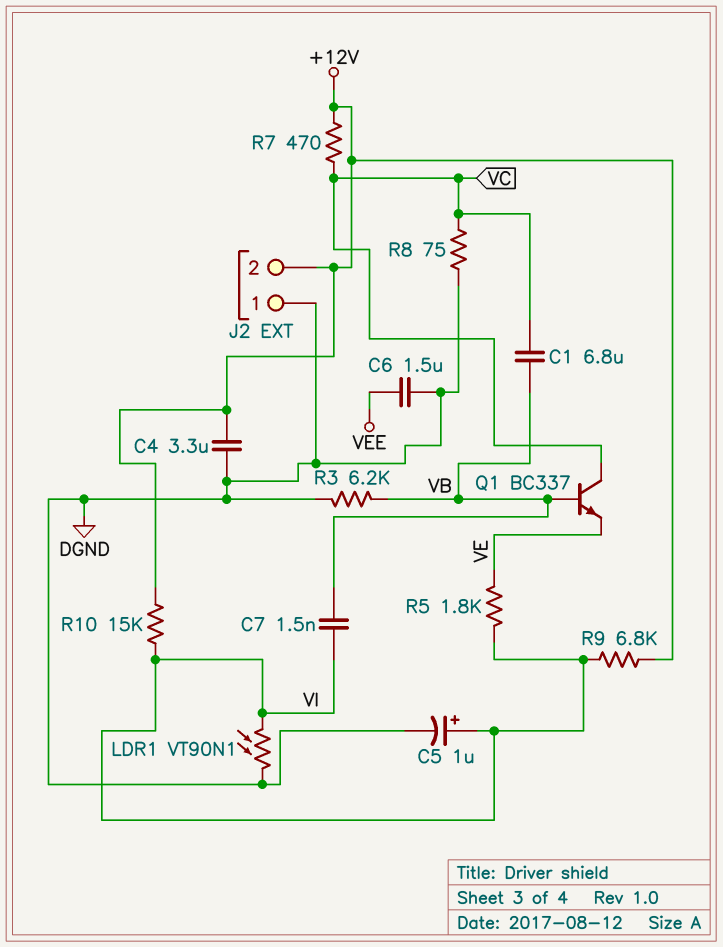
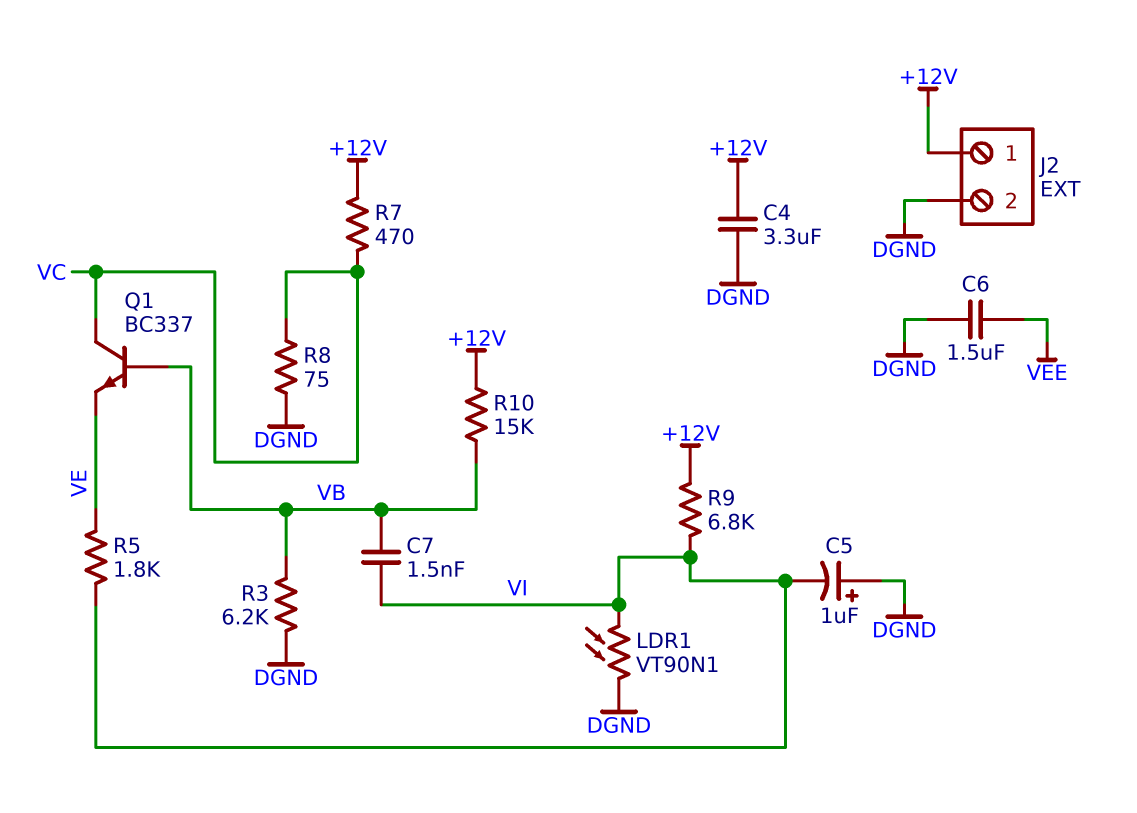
C1: 6.8uF (VB, VC) -> none
C5: 1uF (plus VI, minus DGND) -> 1uF (plus DGND, minus VI)
J2 pin 1: DGND -> +12V
J2 pin 2: +12V -> DGND
R10: 15k (+12V, VI) -> 15k (+12V, VB)

